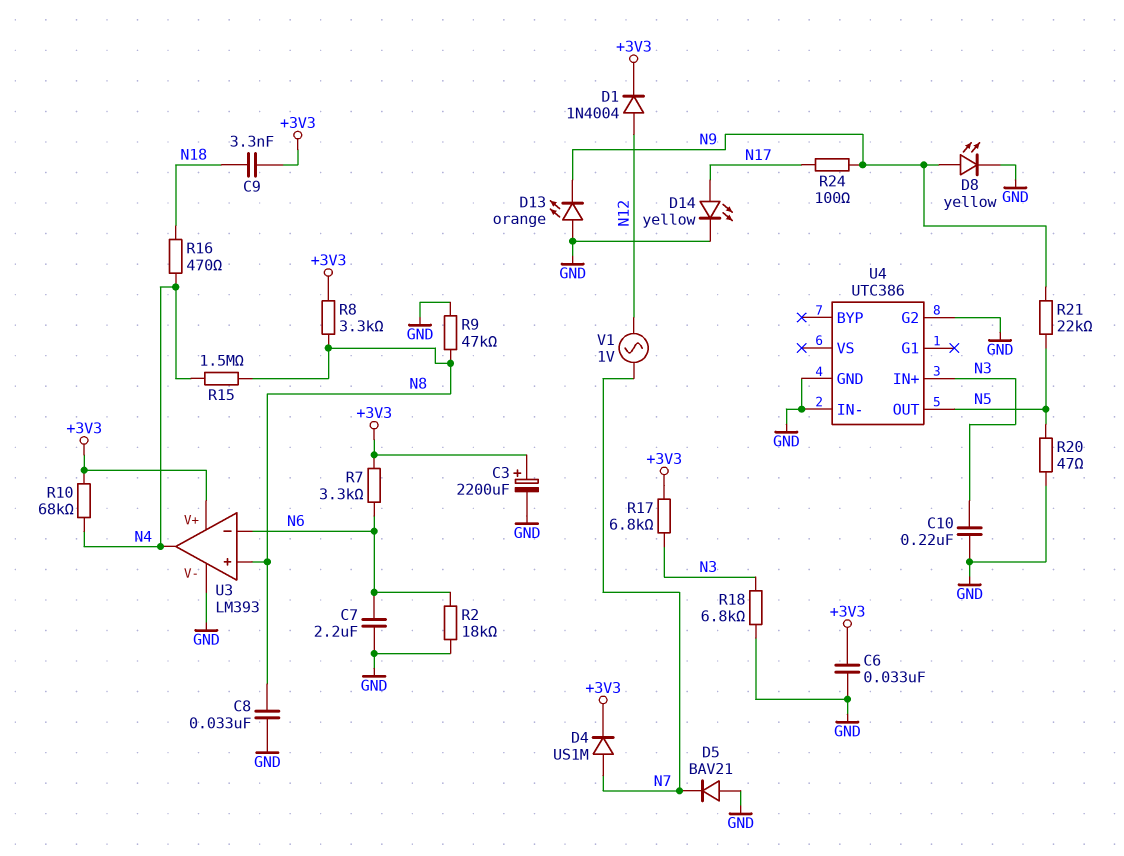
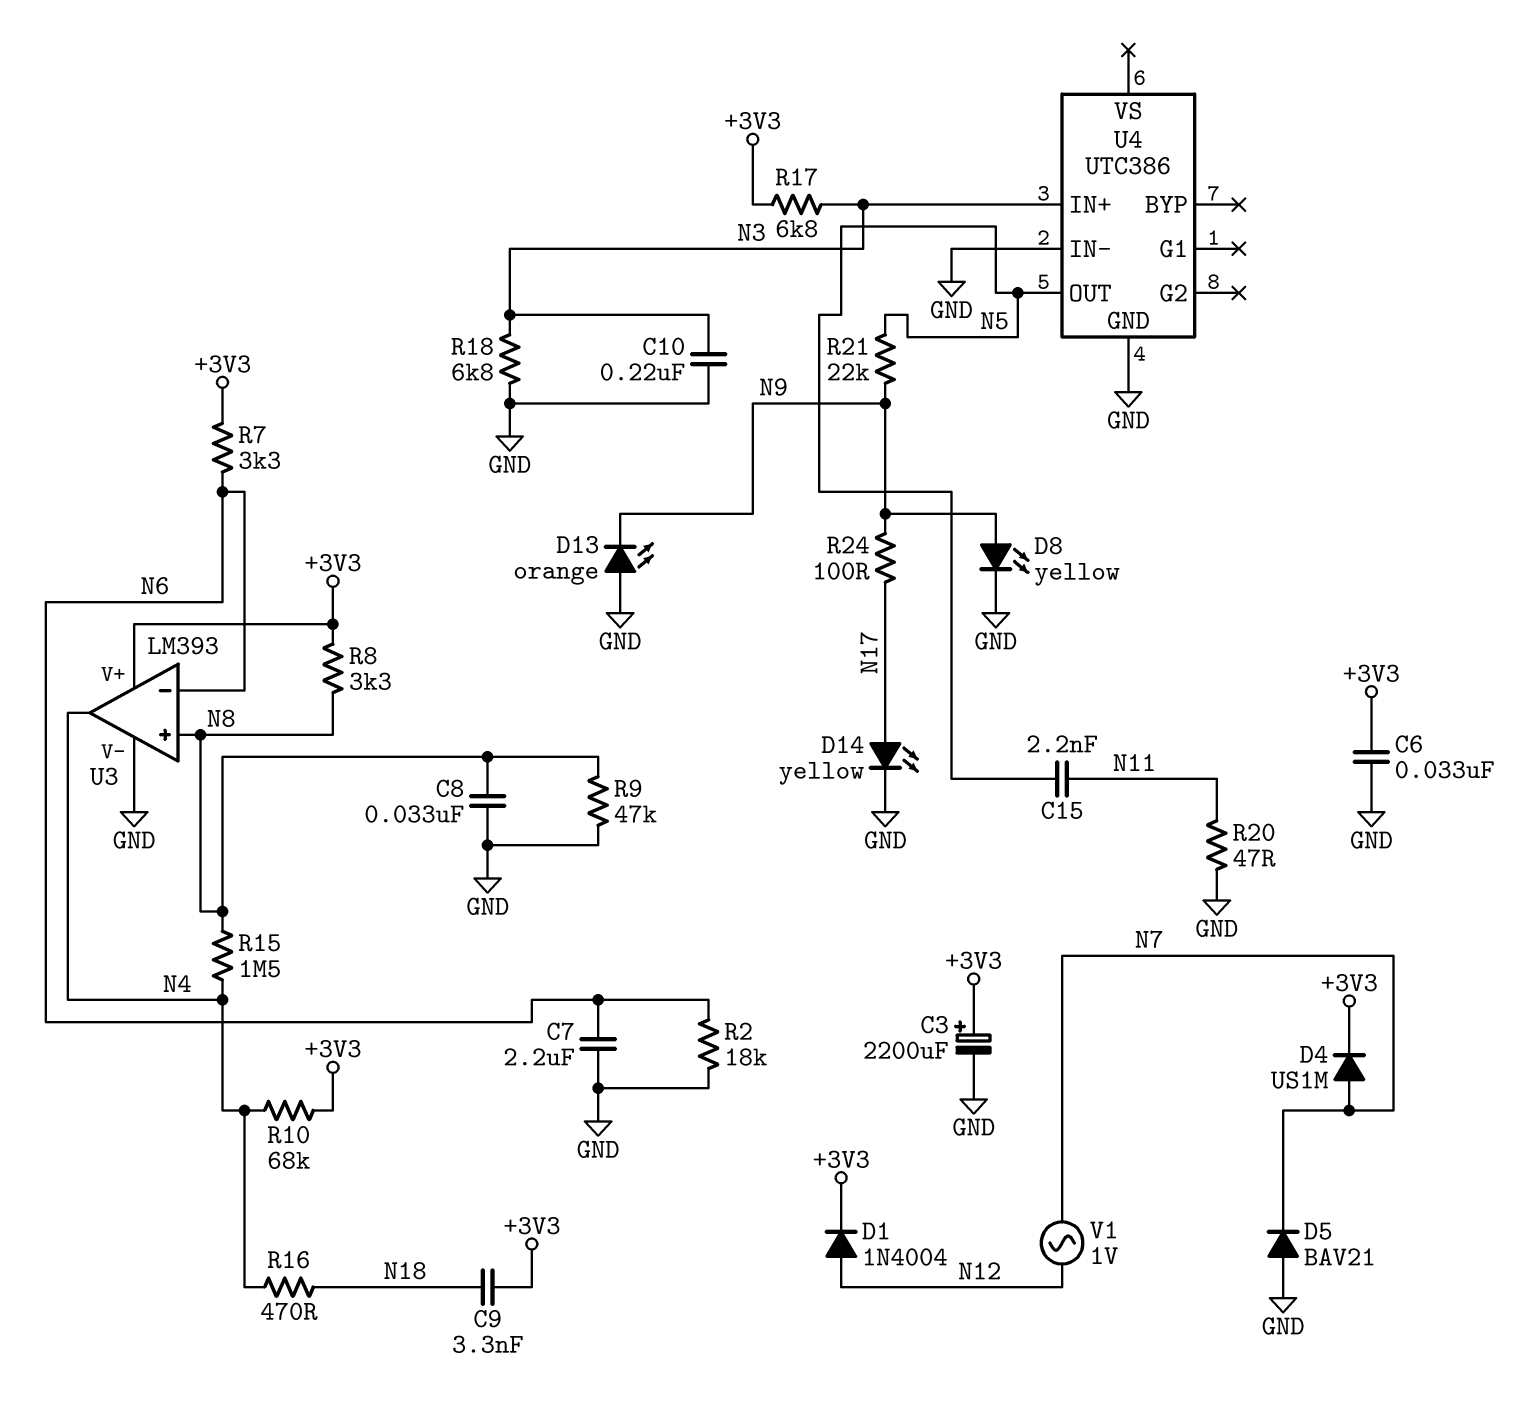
C15: none -> 2.2nF (N5, N11)
R20: 47 (GND, N5) -> 47 (GND, N11)
U4 pin G2: GND -> none

